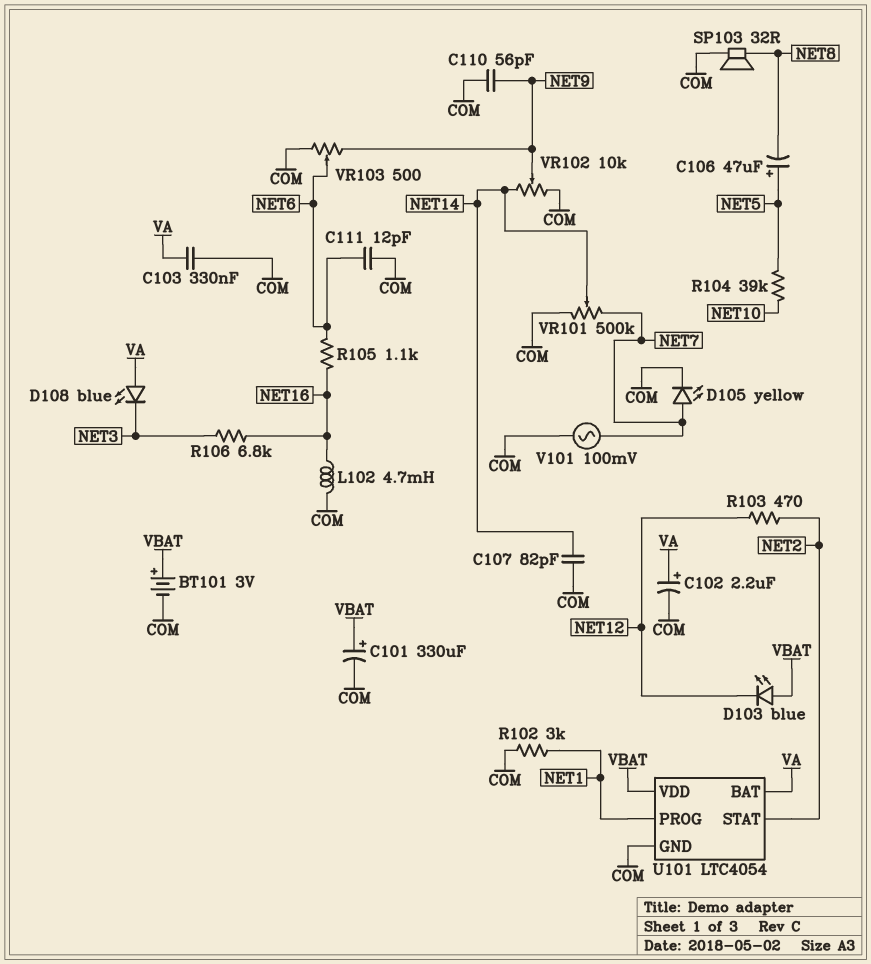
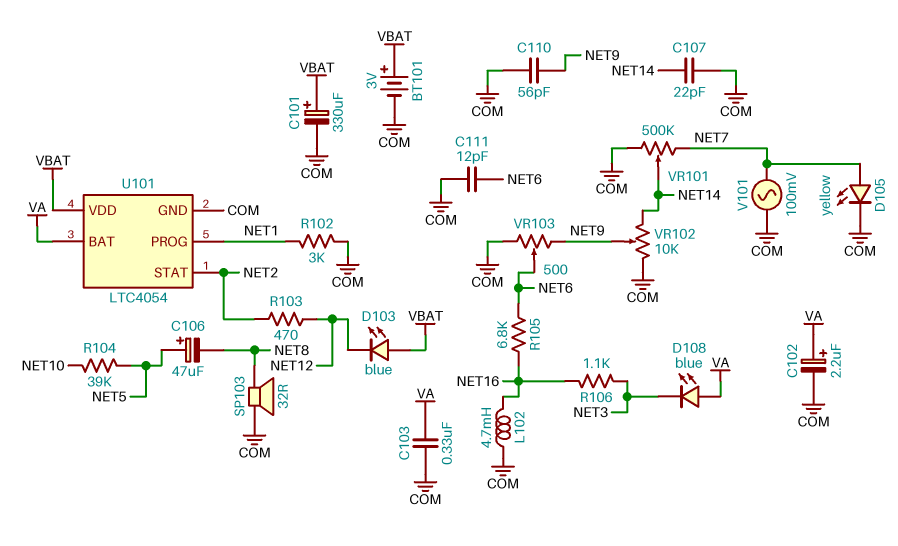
C107: 82pF (COM, NET14) -> 22pF (COM, NET14)
R105: 1.1k (NET6, NET16) -> 6.8k (NET6, NET16)
R106: 6.8k (NET3, NET16) -> 1.1k (NET3, NET16)

